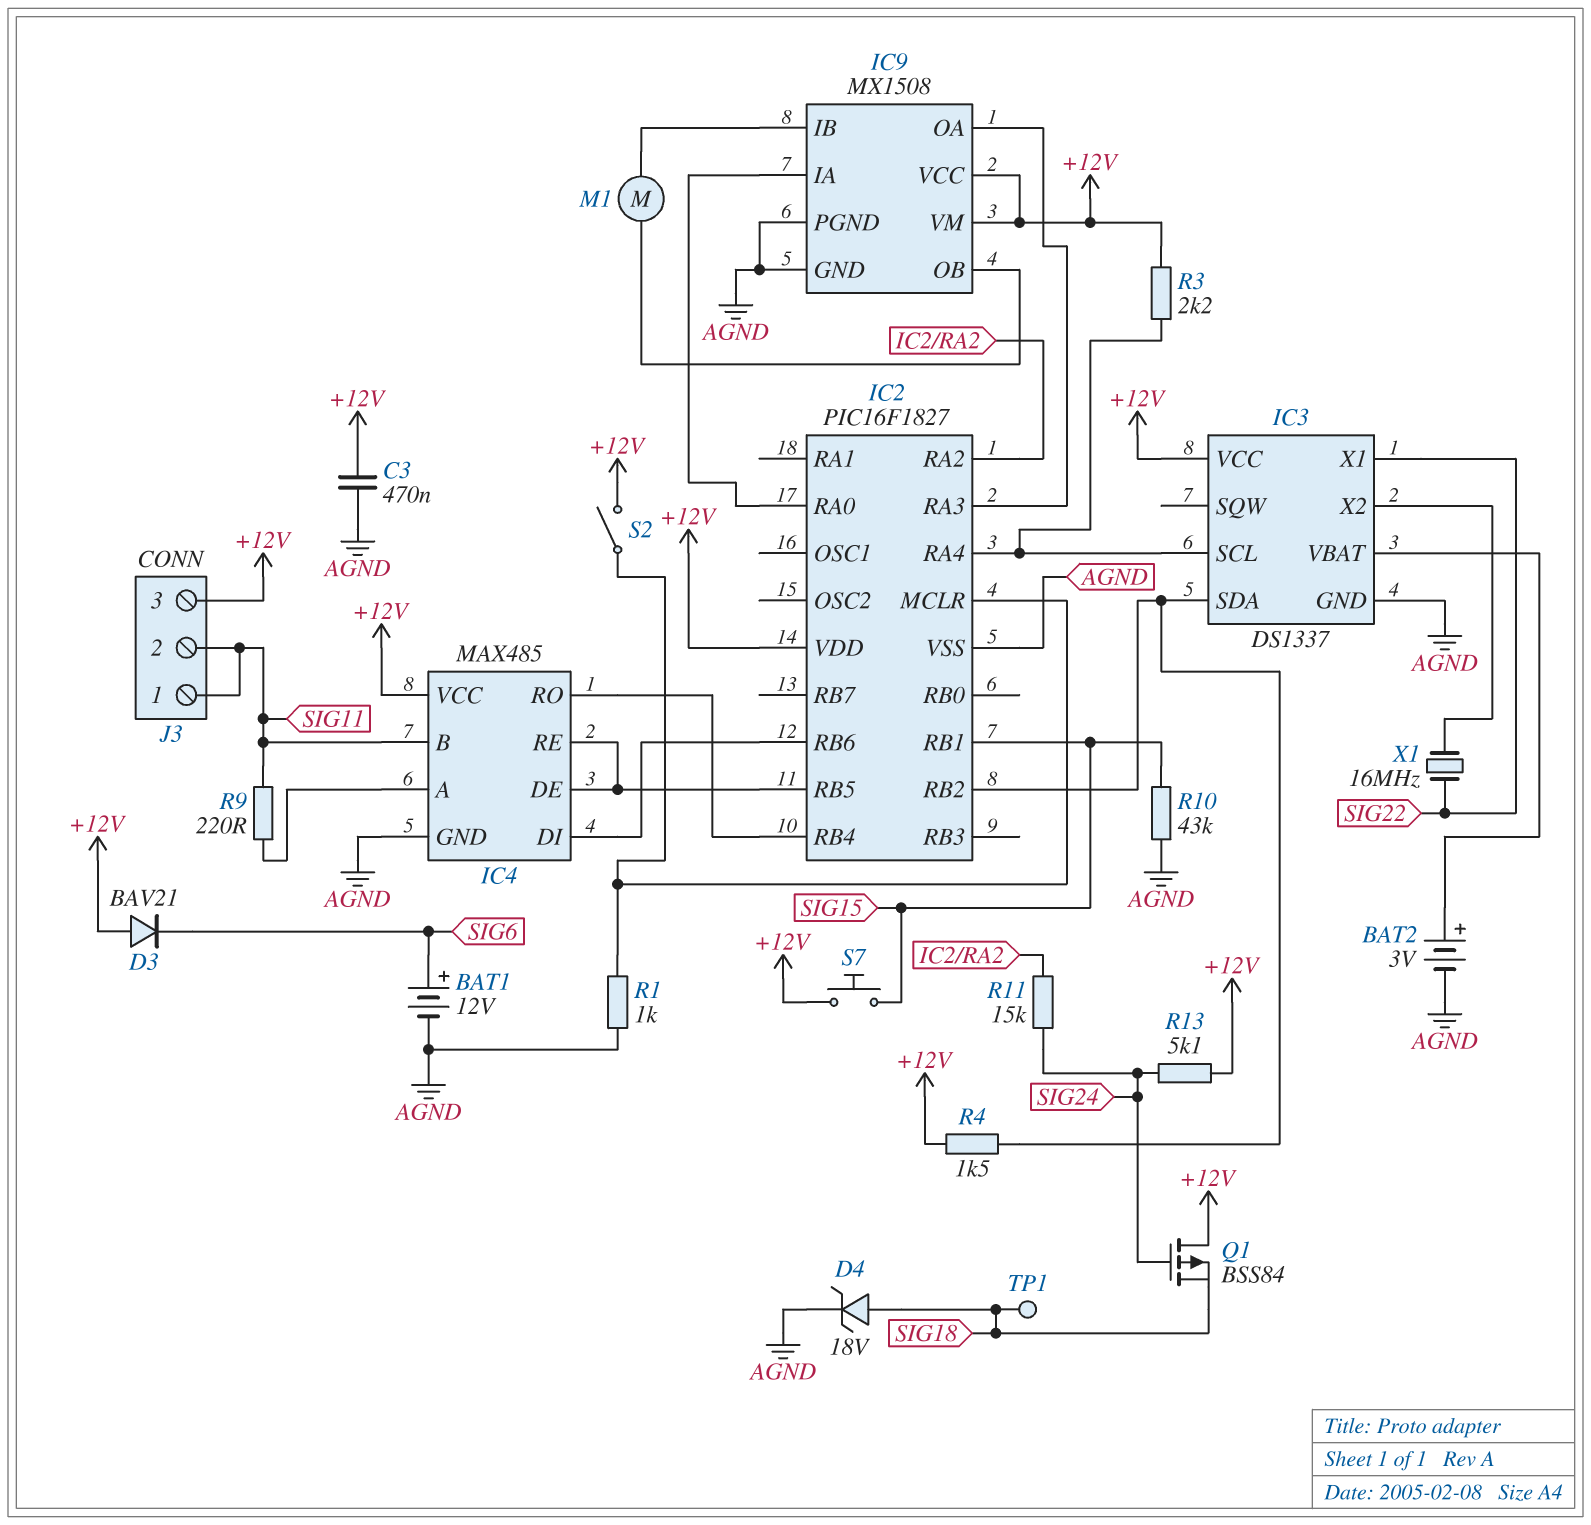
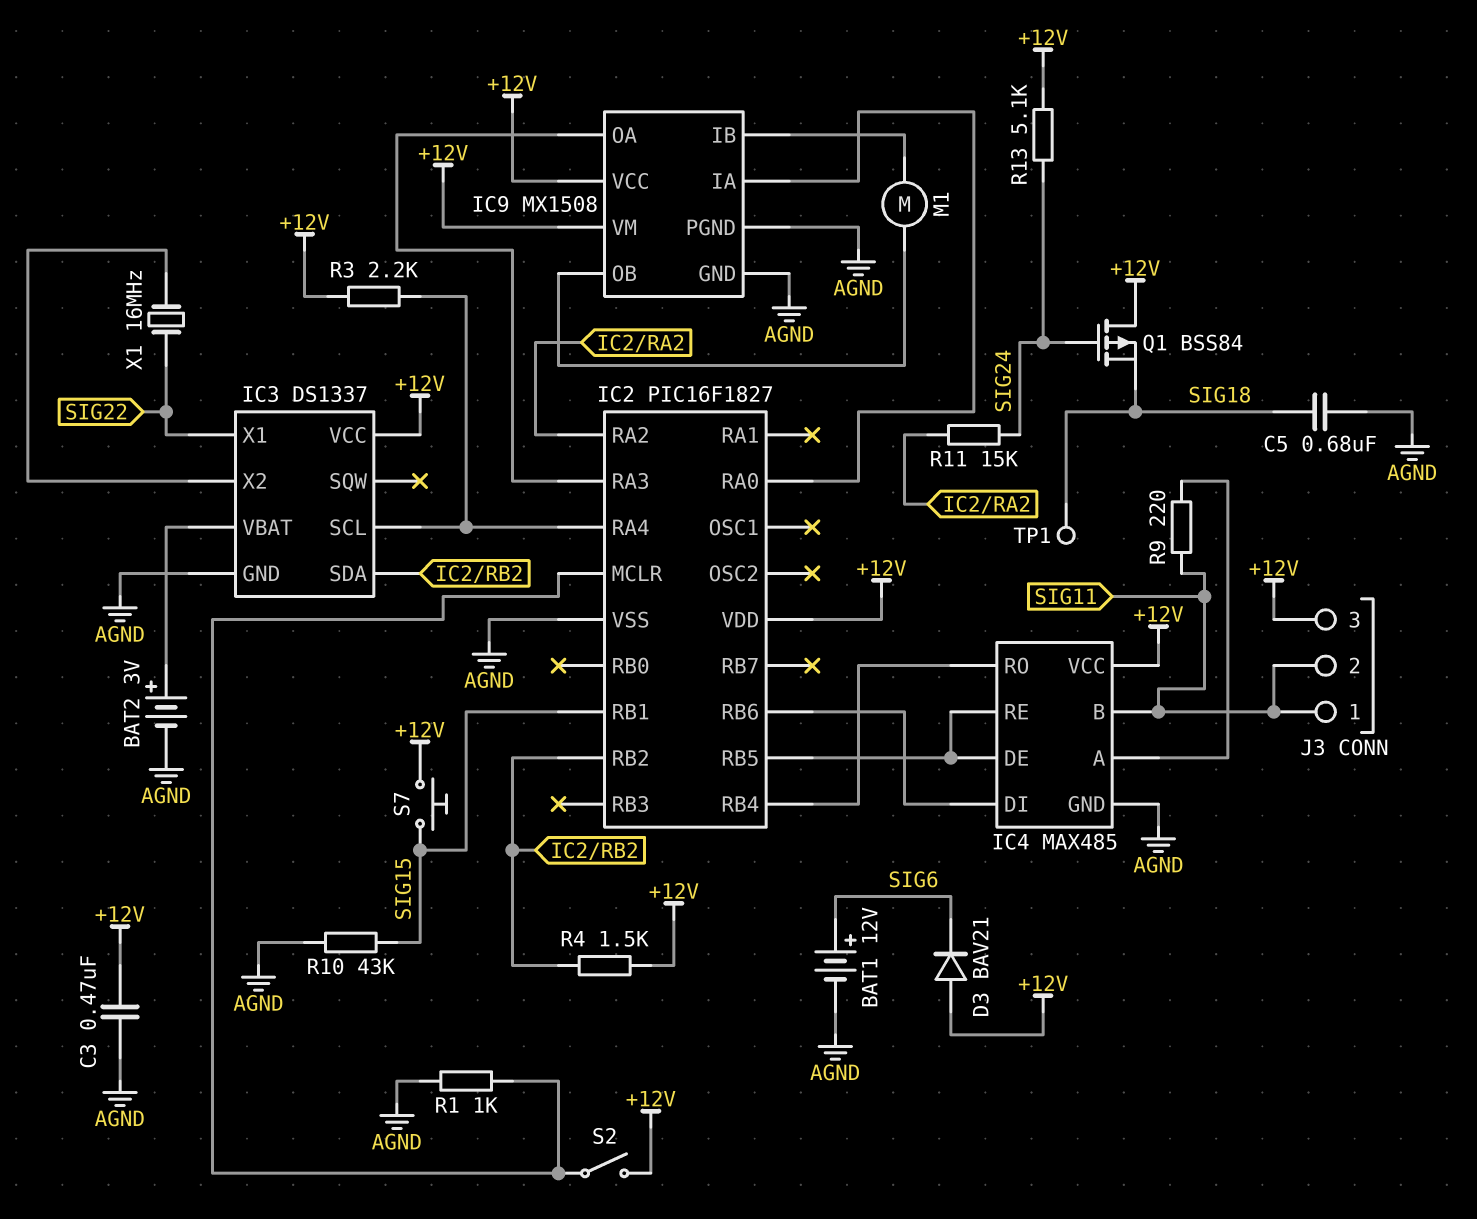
C5: none -> 680nF (AGND, SIG18)
D4: zener 18V (A SIG18, K AGND) -> none

